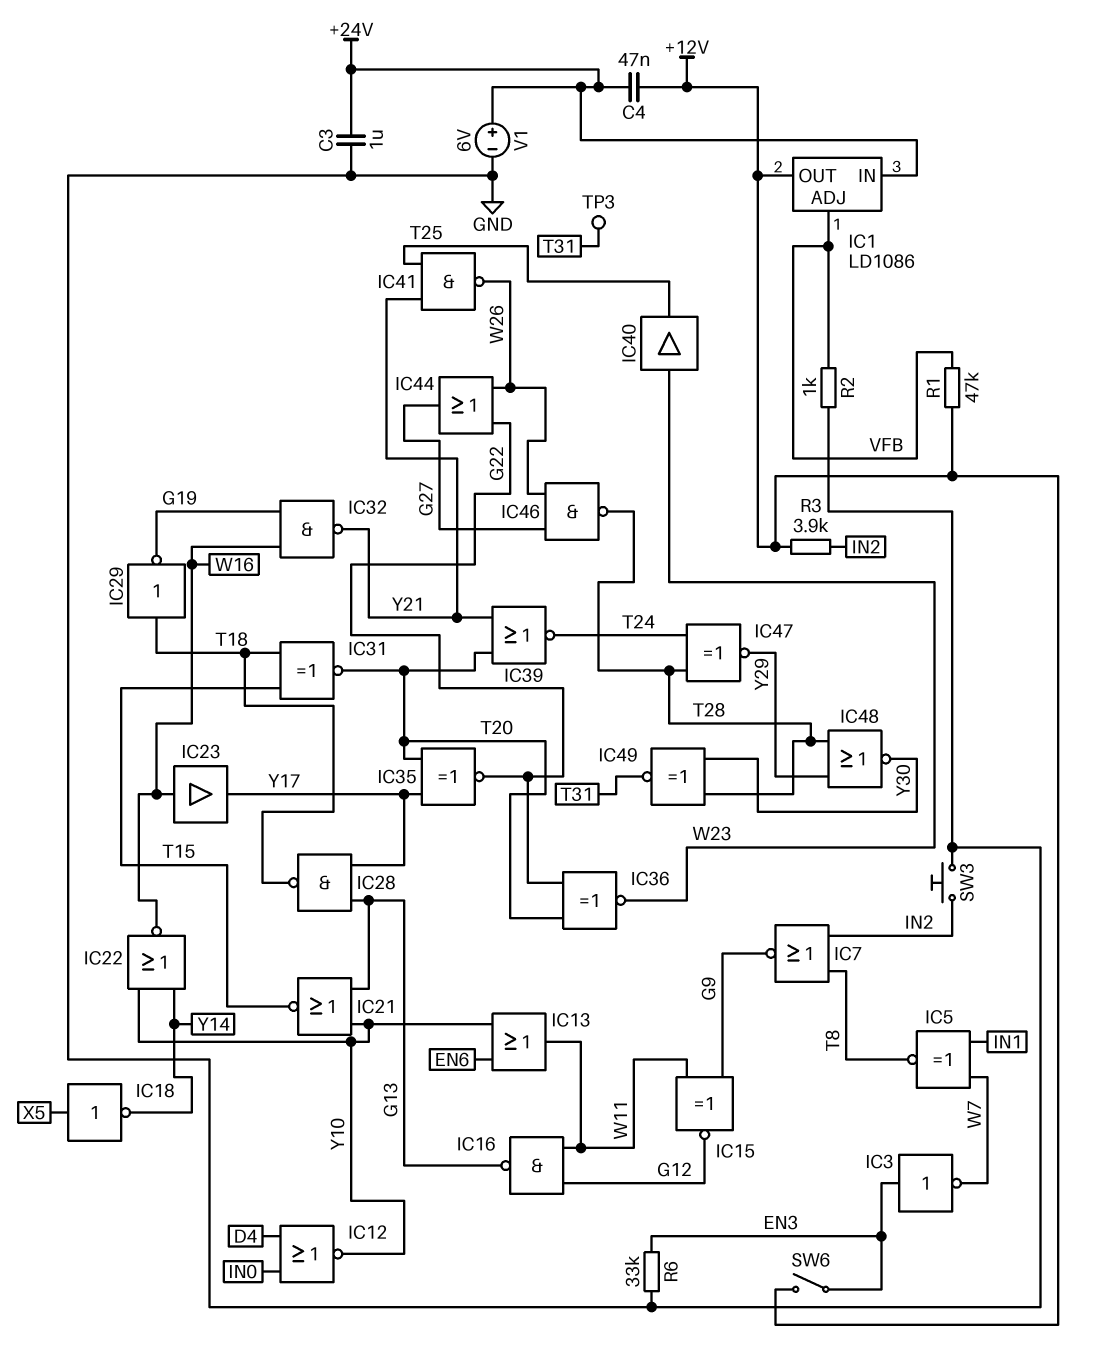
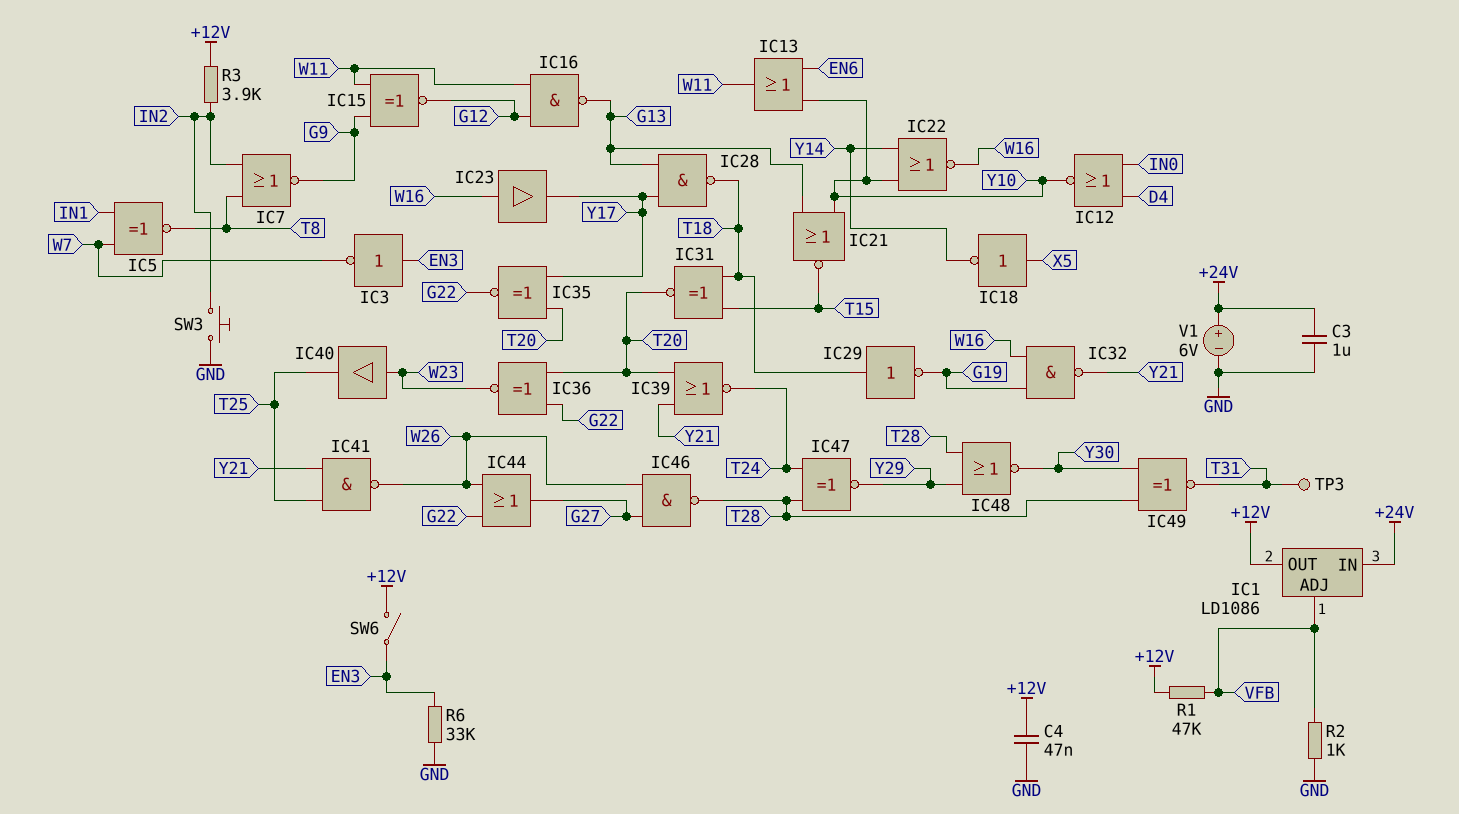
C4: 47nF (+12V, +24V) -> 47nF (+12V, GND)

